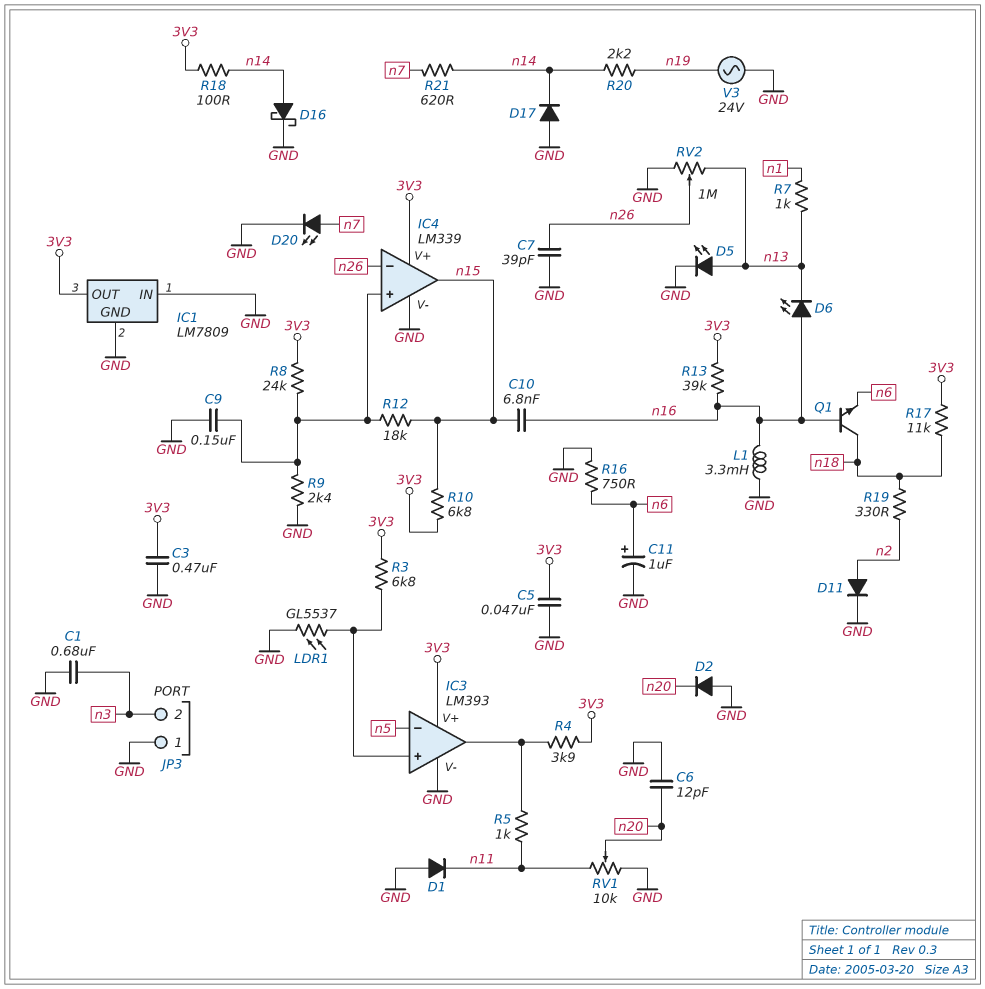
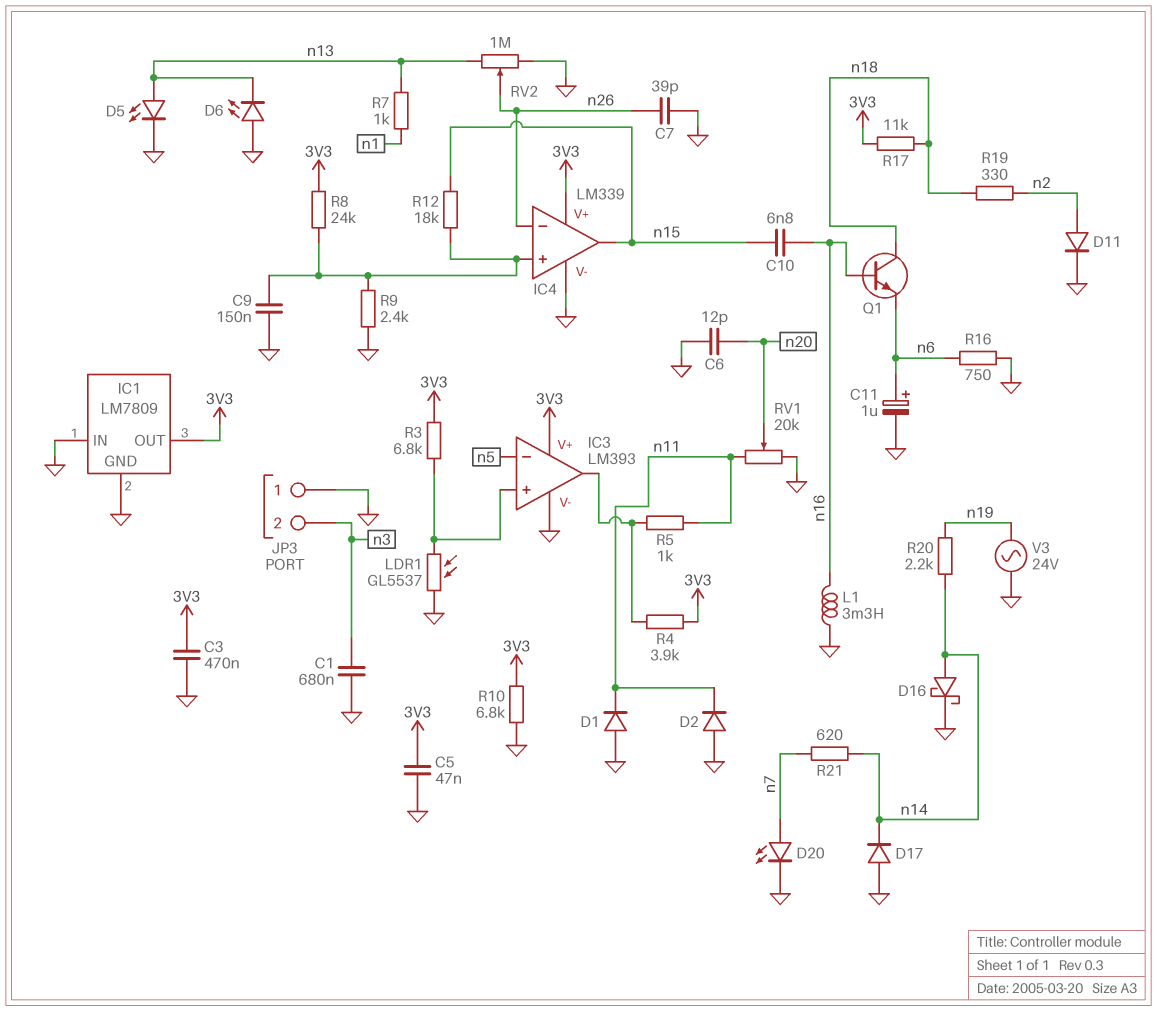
D2: diode (A GND, K n20) -> diode (A GND, K n11)
D6: LED (A n16, K n13) -> LED (A GND, K n13)
R10: 6.8k (3V3, n15) -> 6.8k (3V3, GND)
R13: 39k (3V3, n16) -> none
R18: 100 (3V3, n14) -> none
RV1: 10k (GND, n11, wiper n20) -> 20k (GND, n11, wiper n20)

